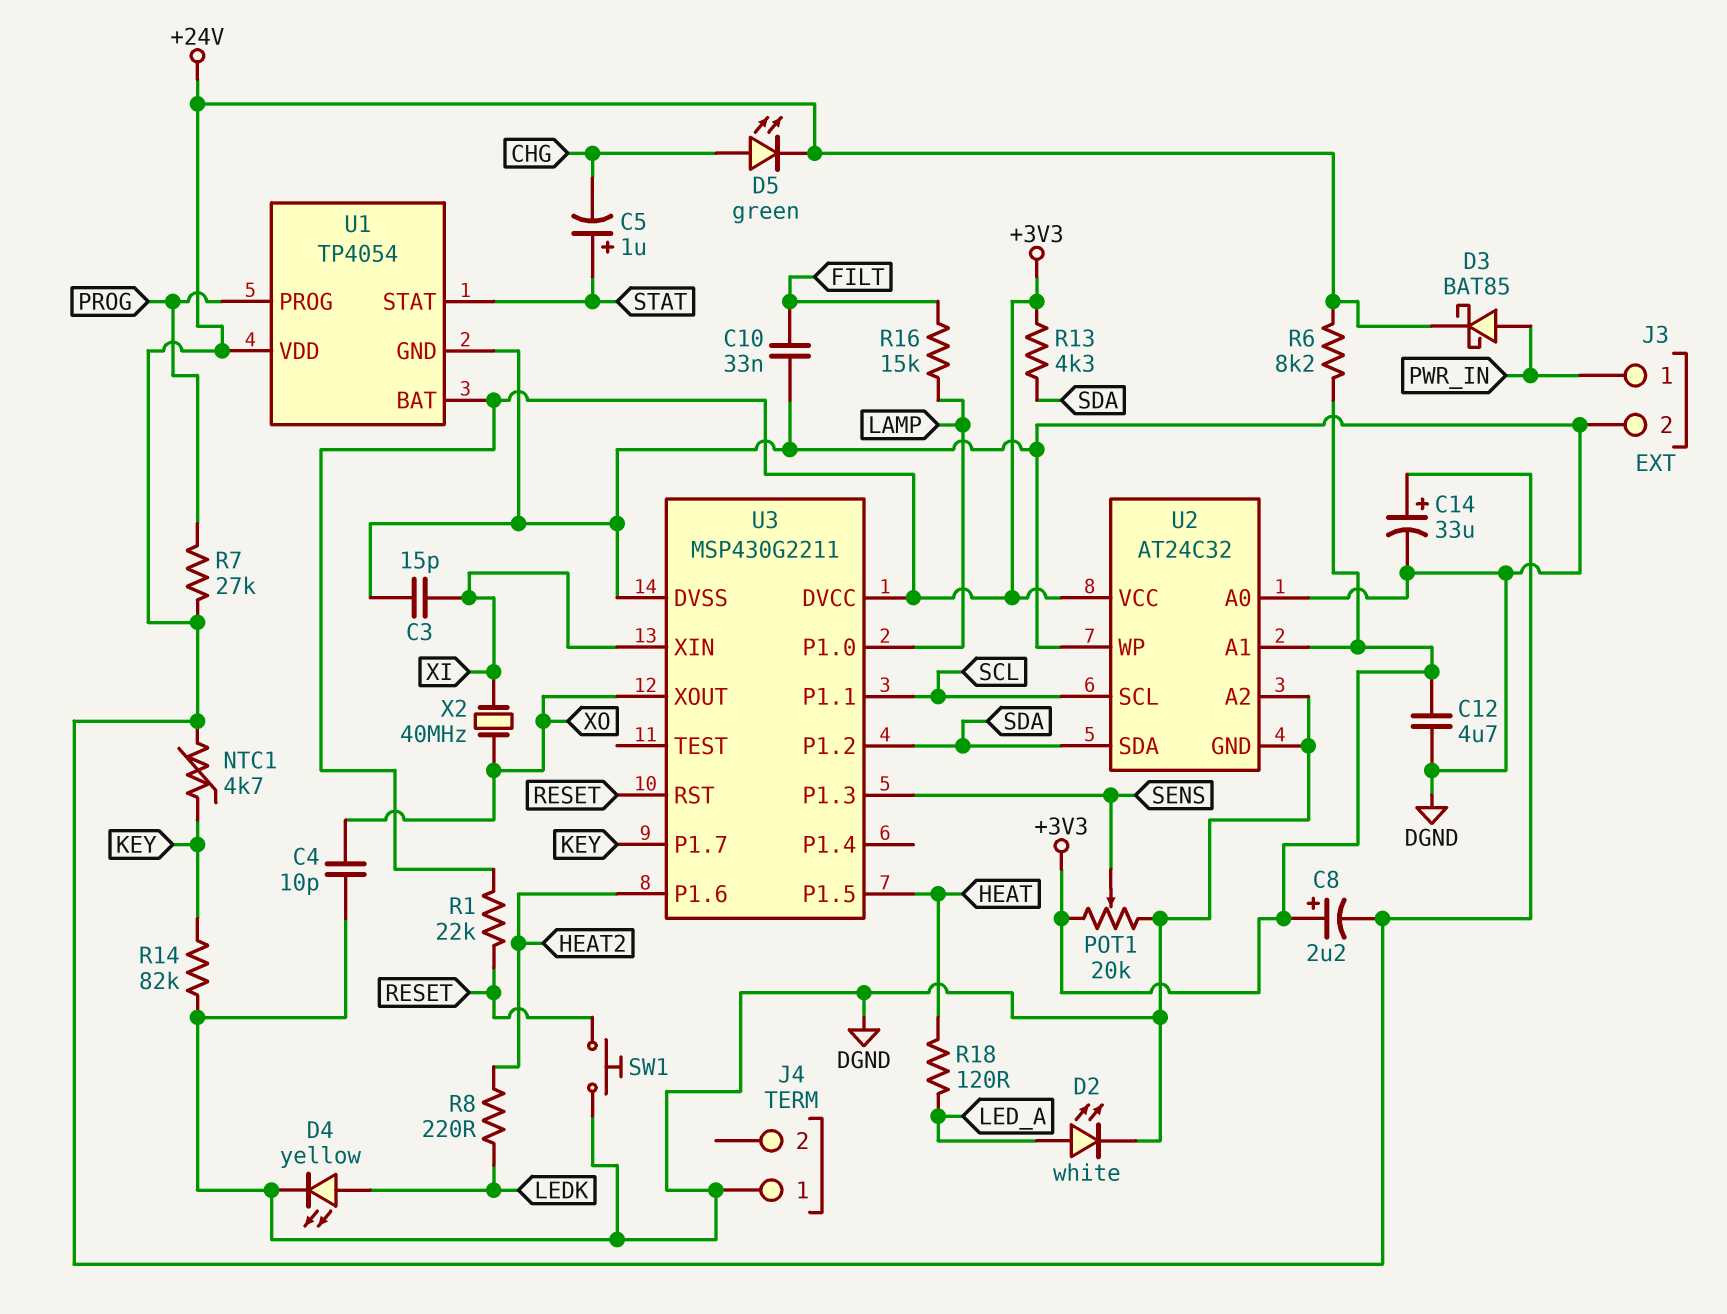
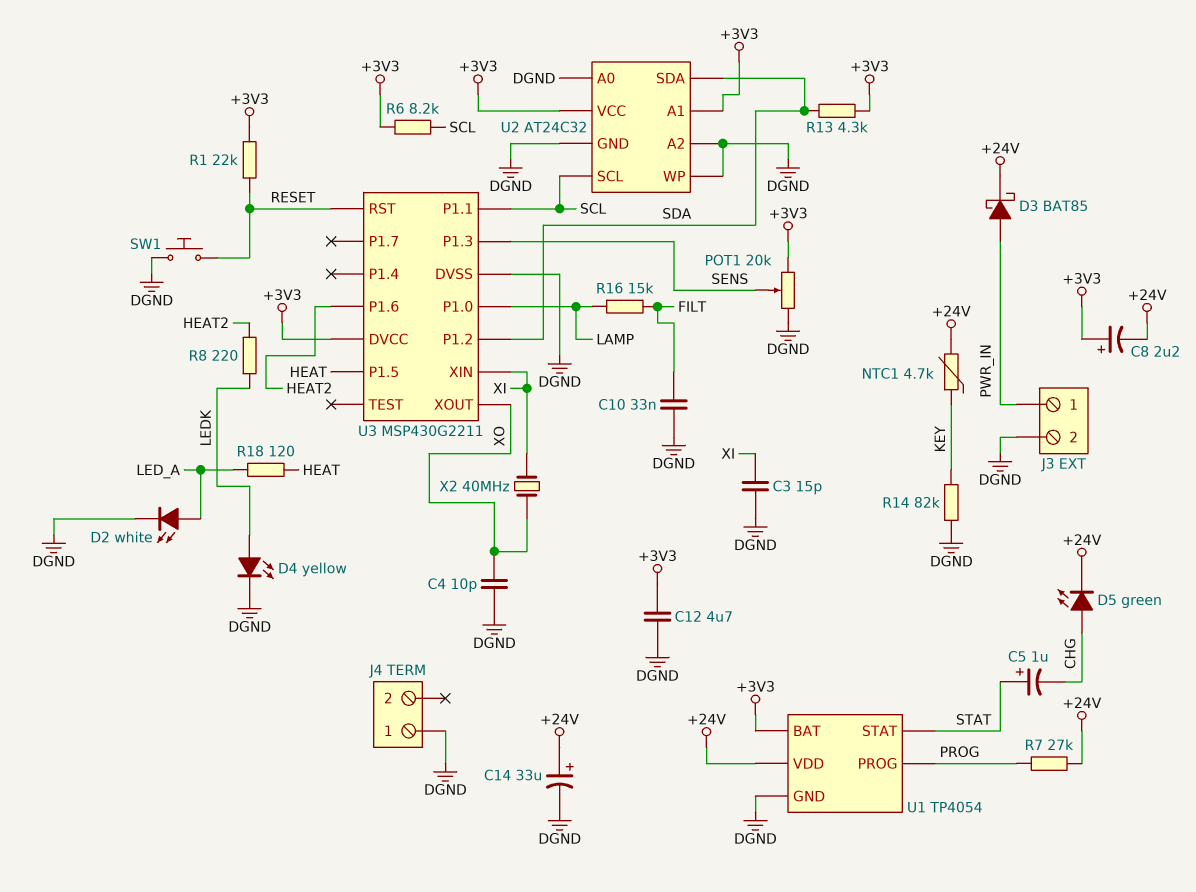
R6: 8.2k (+3V3, +24V) -> 8.2k (+3V3, SCL)
U3 pin P1.7: KEY -> none

